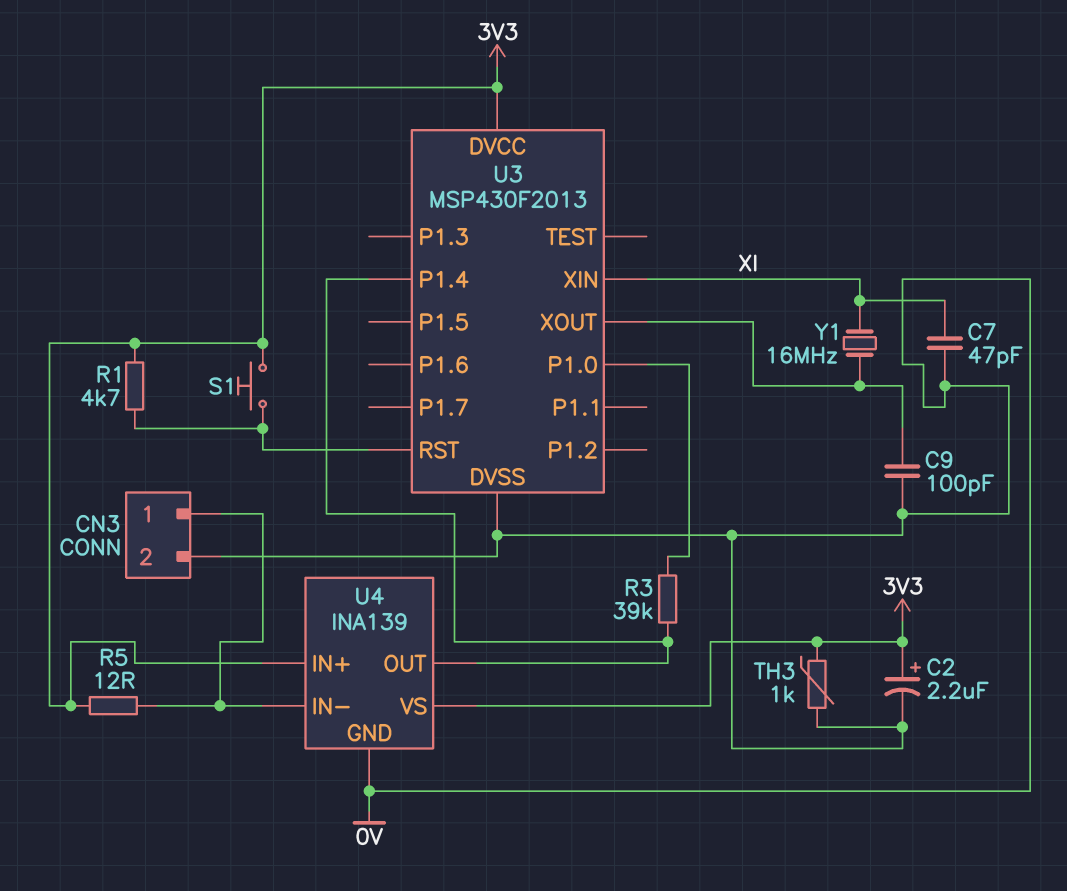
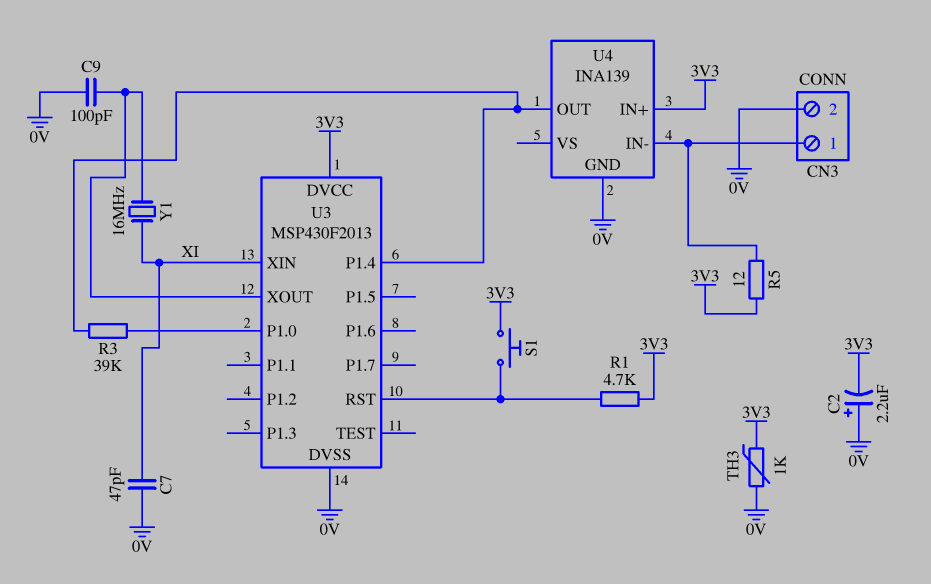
C2: 2.2uF (plus 3V3, minus 0V) -> 2.2uF (plus 0V, minus 3V3)
U4 pin VS: 3V3 -> none

